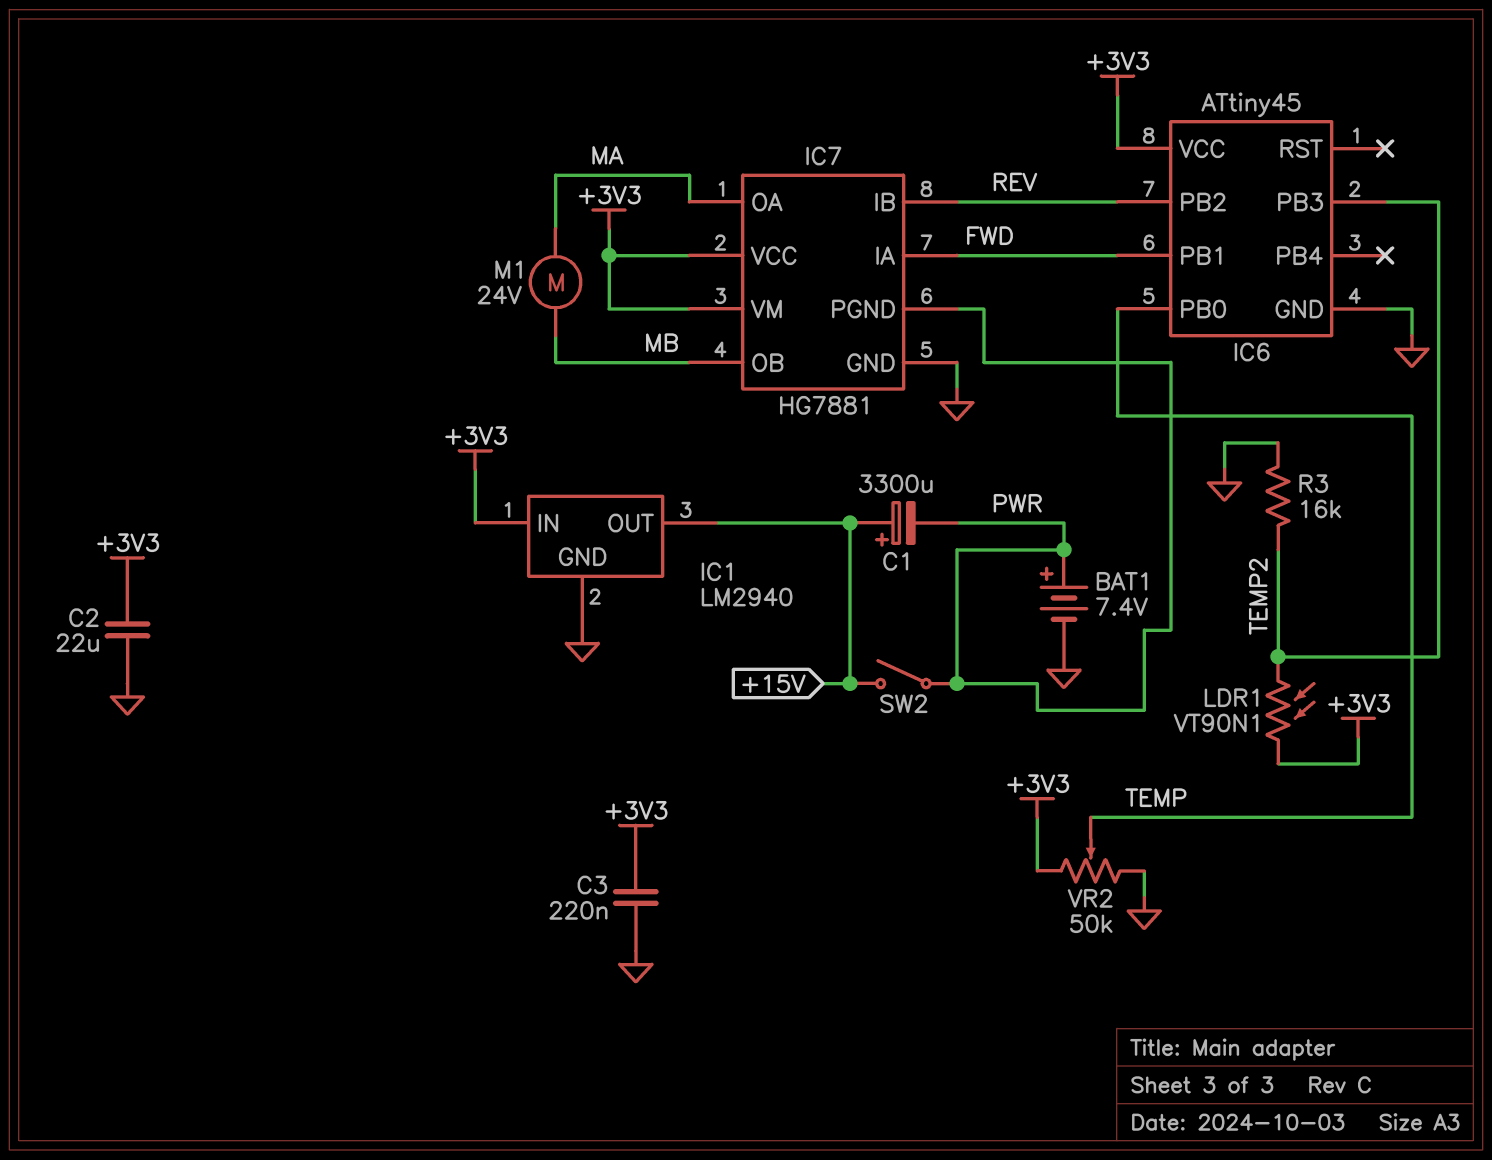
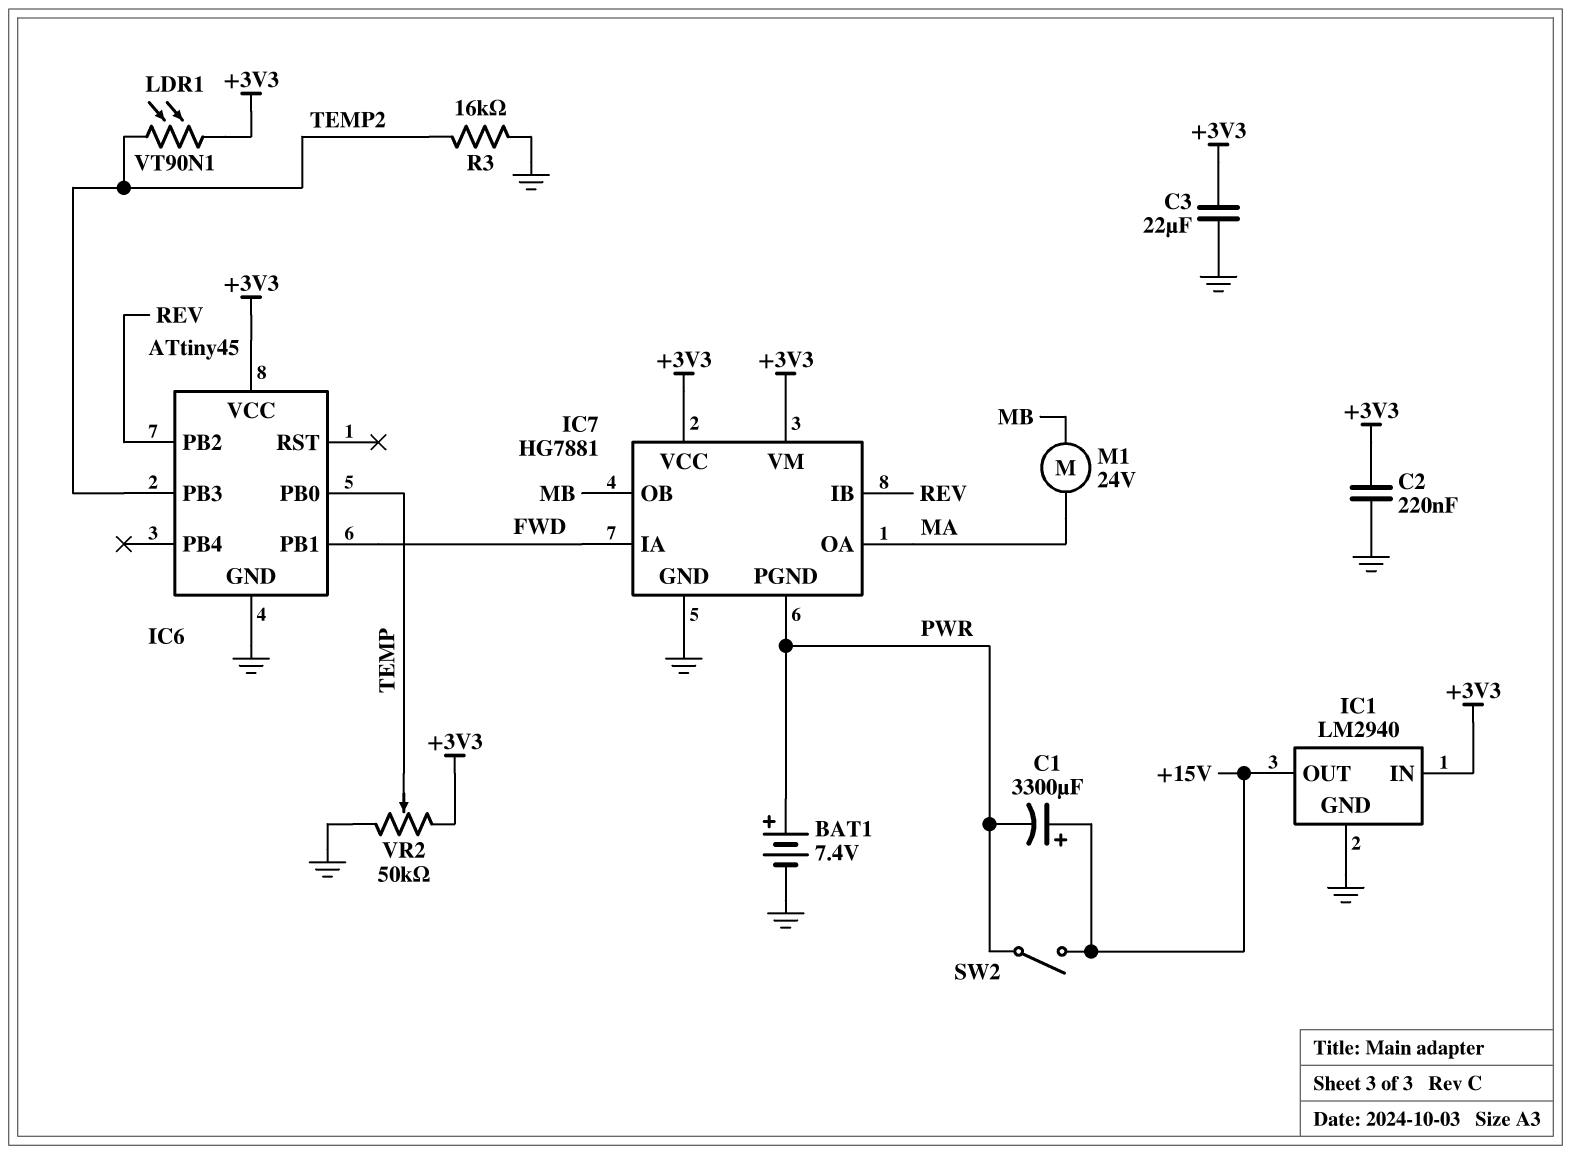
C2: 22uF (+3V3, GND) -> 220nF (+3V3, GND)
C3: 220nF (+3V3, GND) -> 22uF (+3V3, GND)

